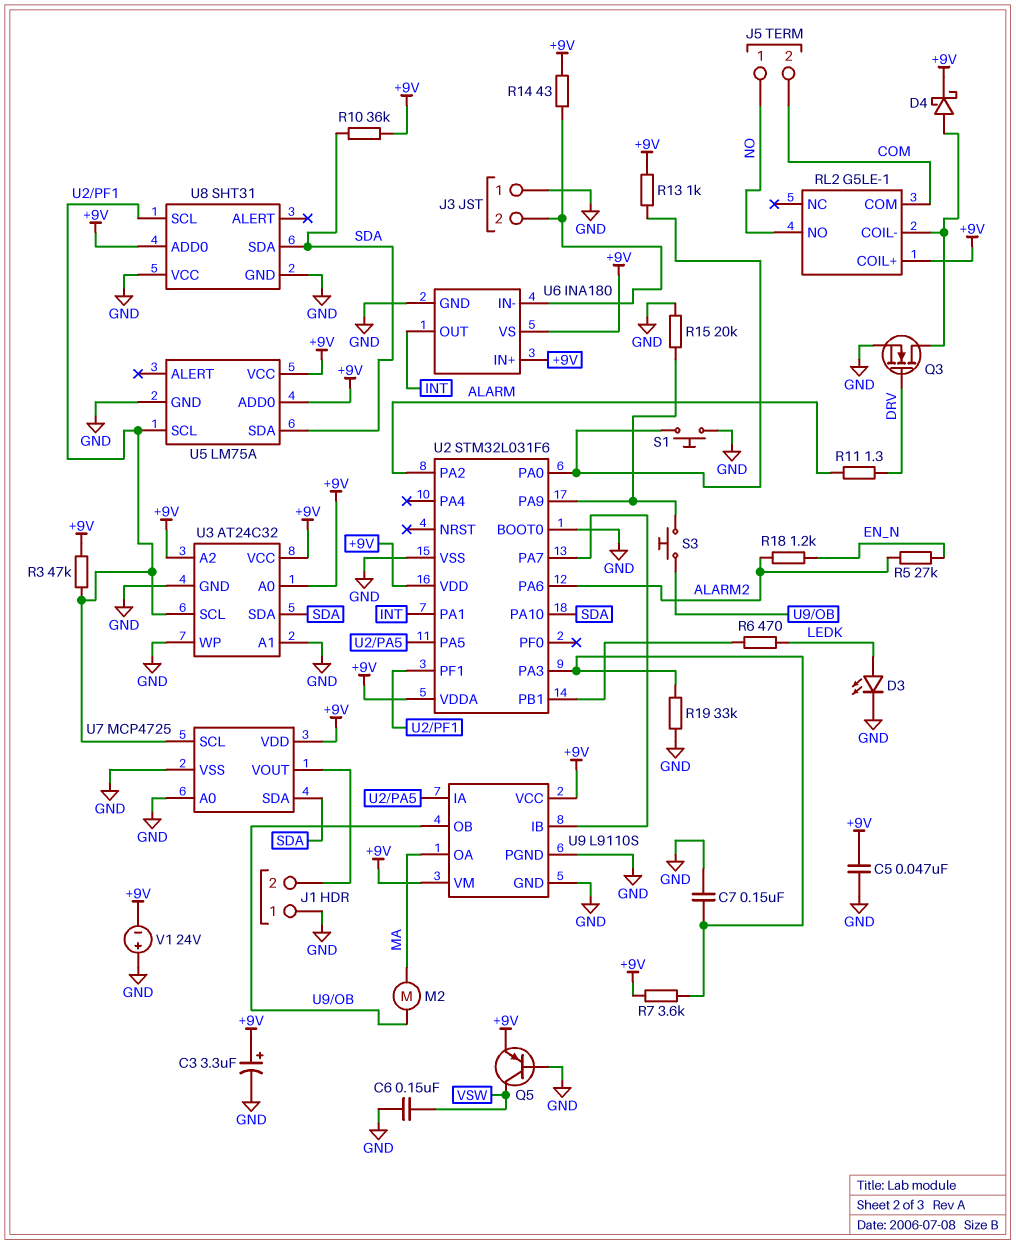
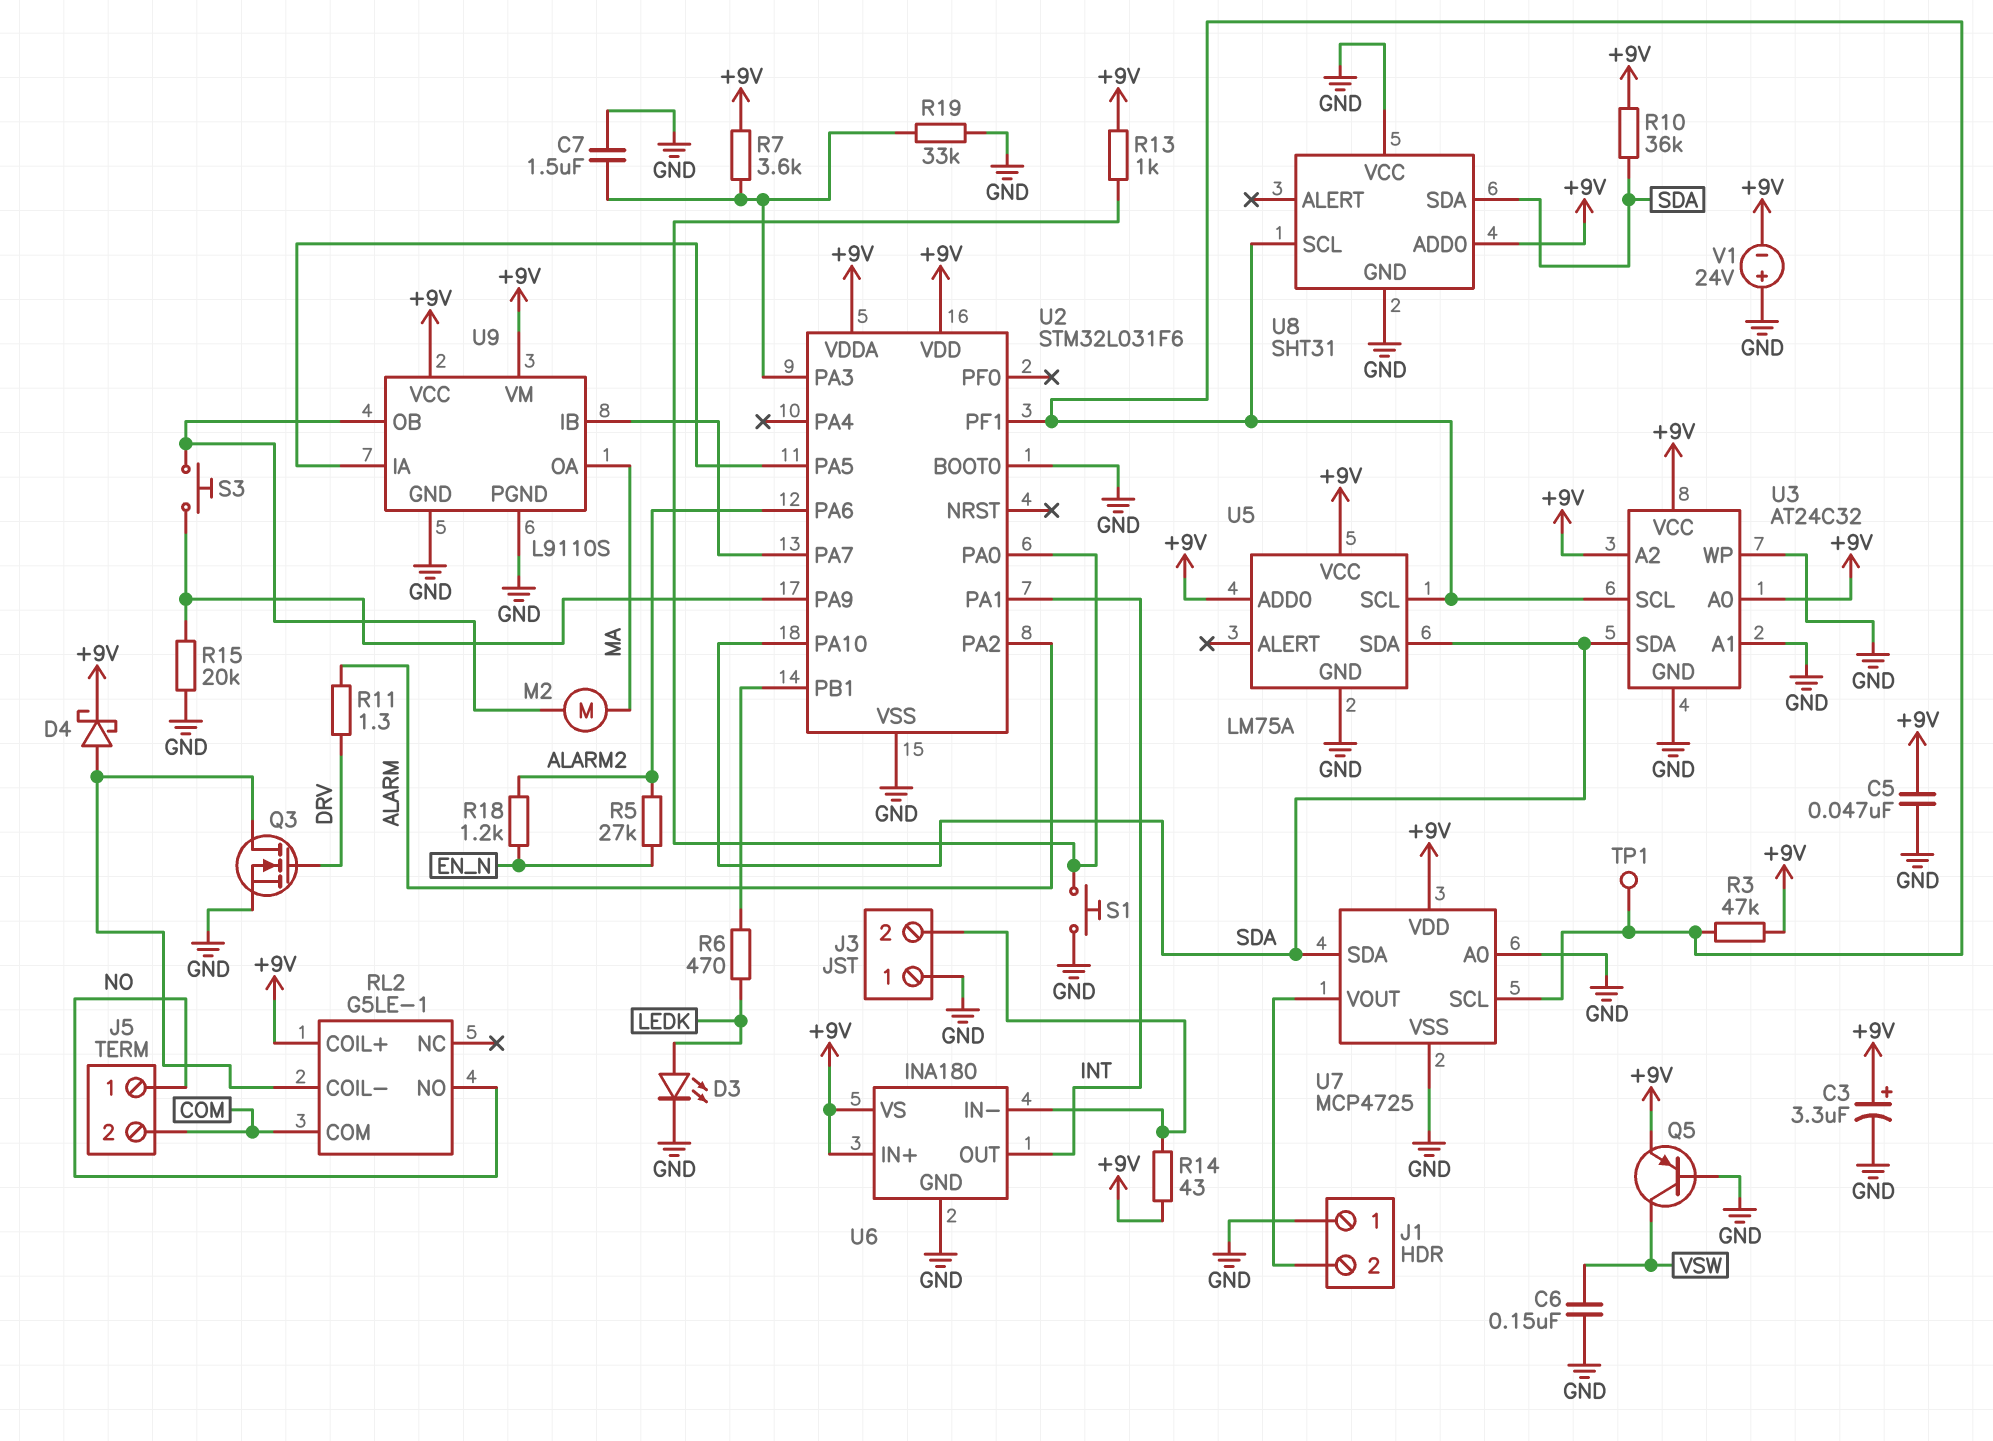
C7: 150nF (GND, U2/PA3) -> 1.5uF (GND, U2/PA3)
TP1: none -> test point (U2/PF1)

